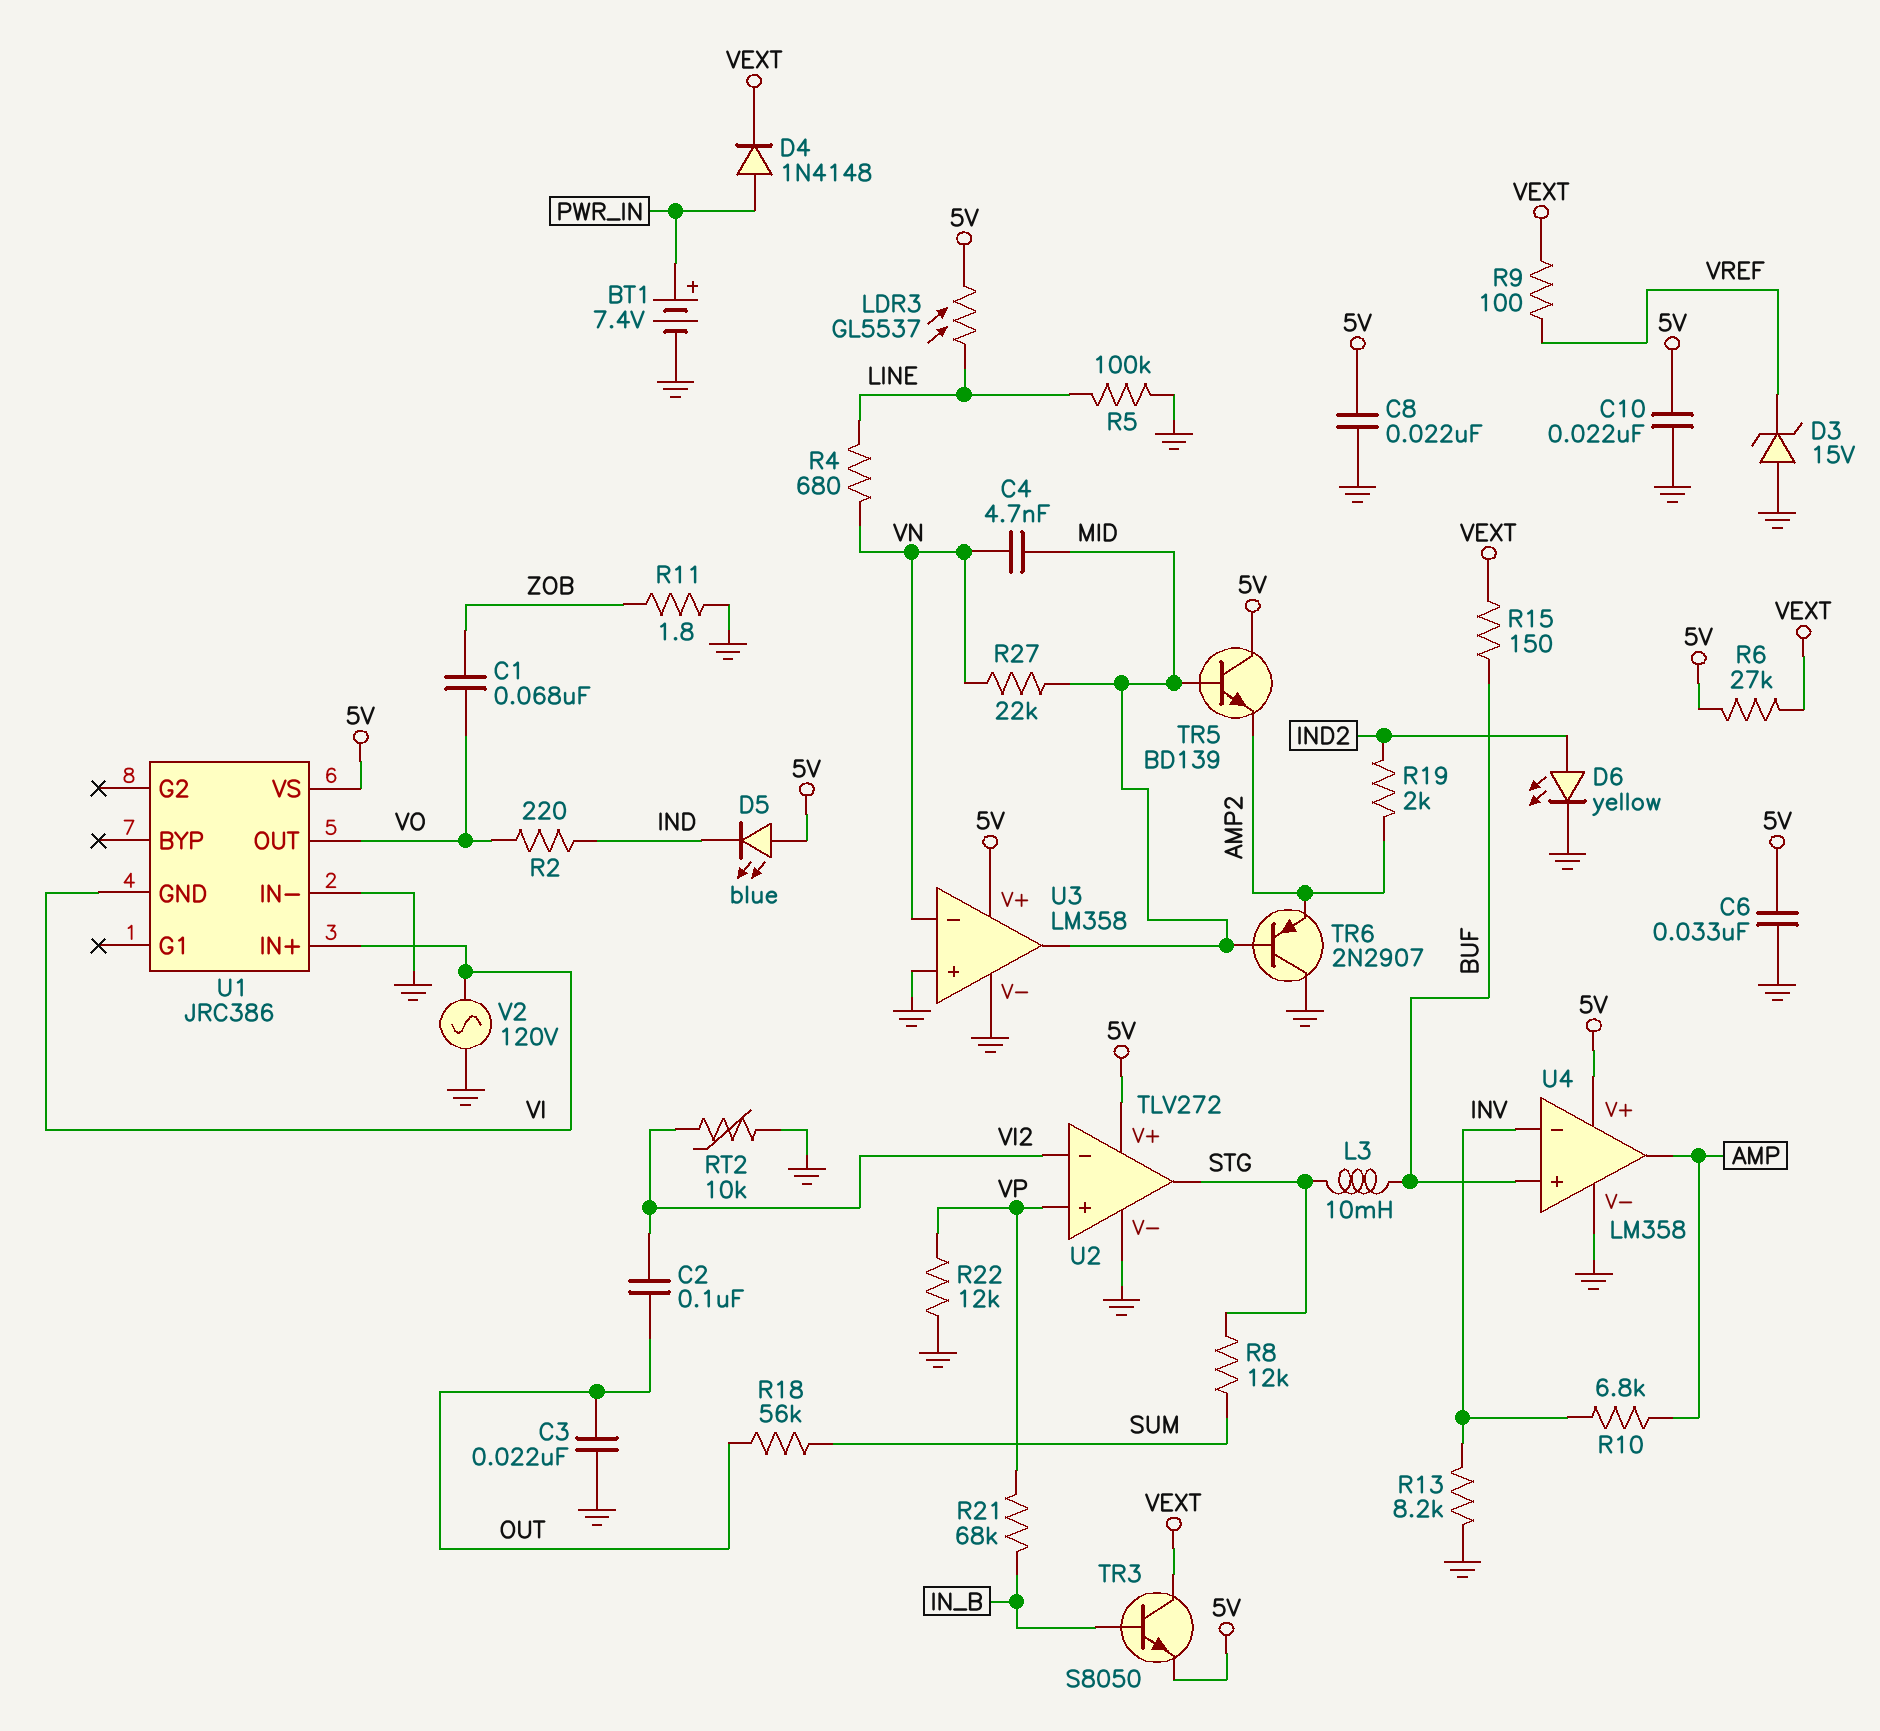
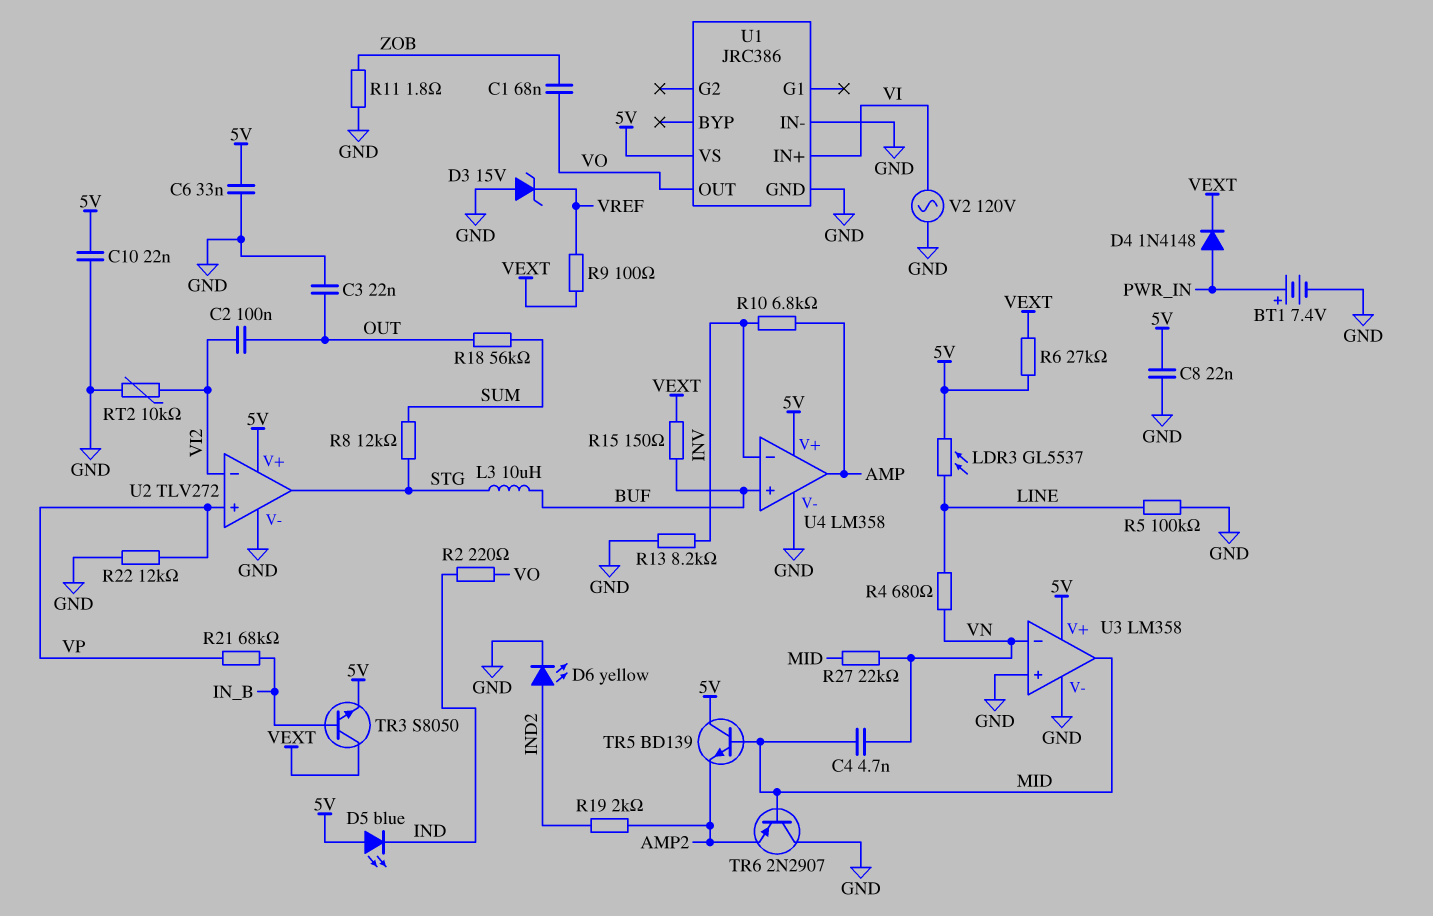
L3: 10mH (BUF, STG) -> 10uH (BUF, STG)
U1 pin GND: VI -> GND

